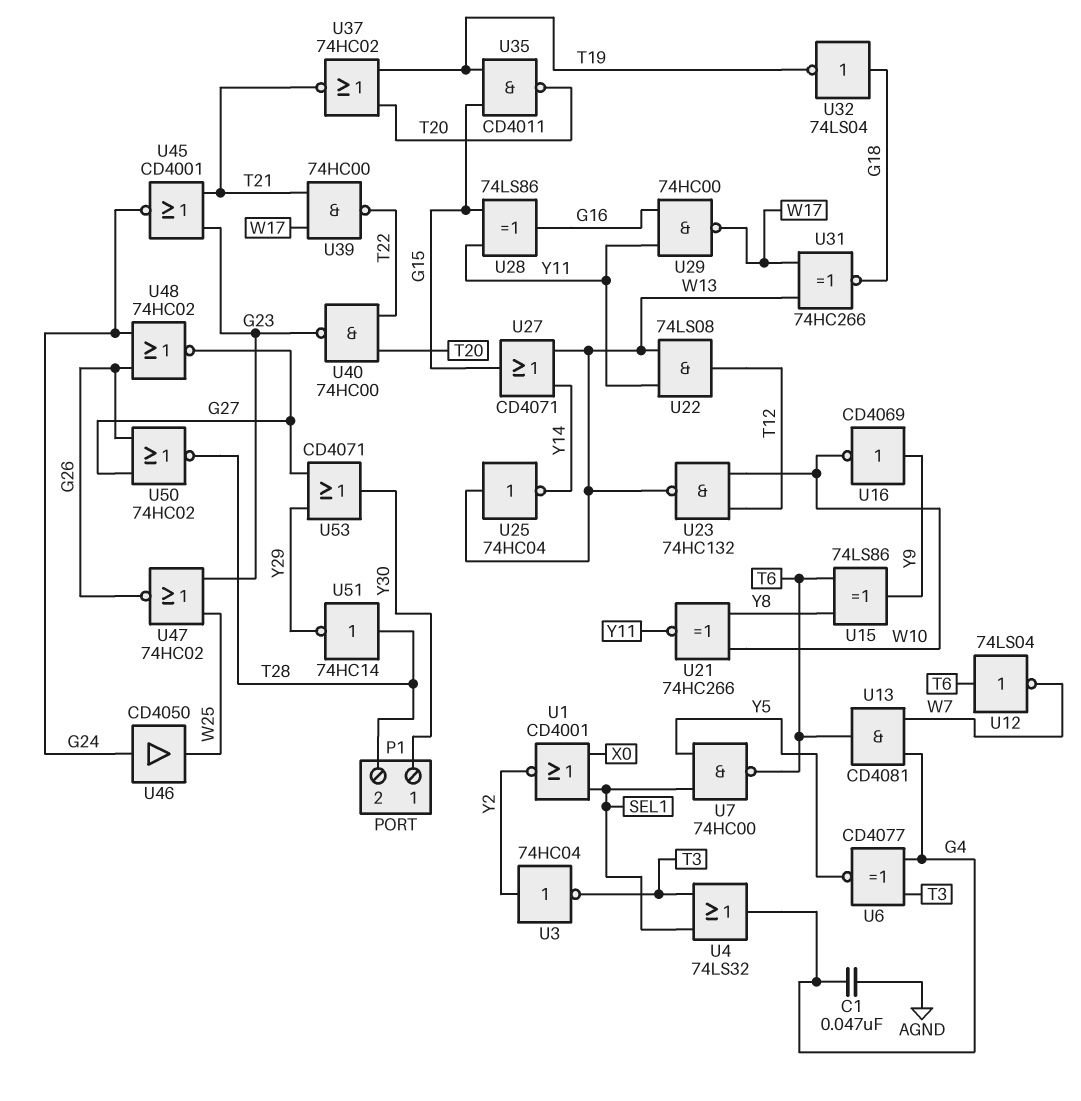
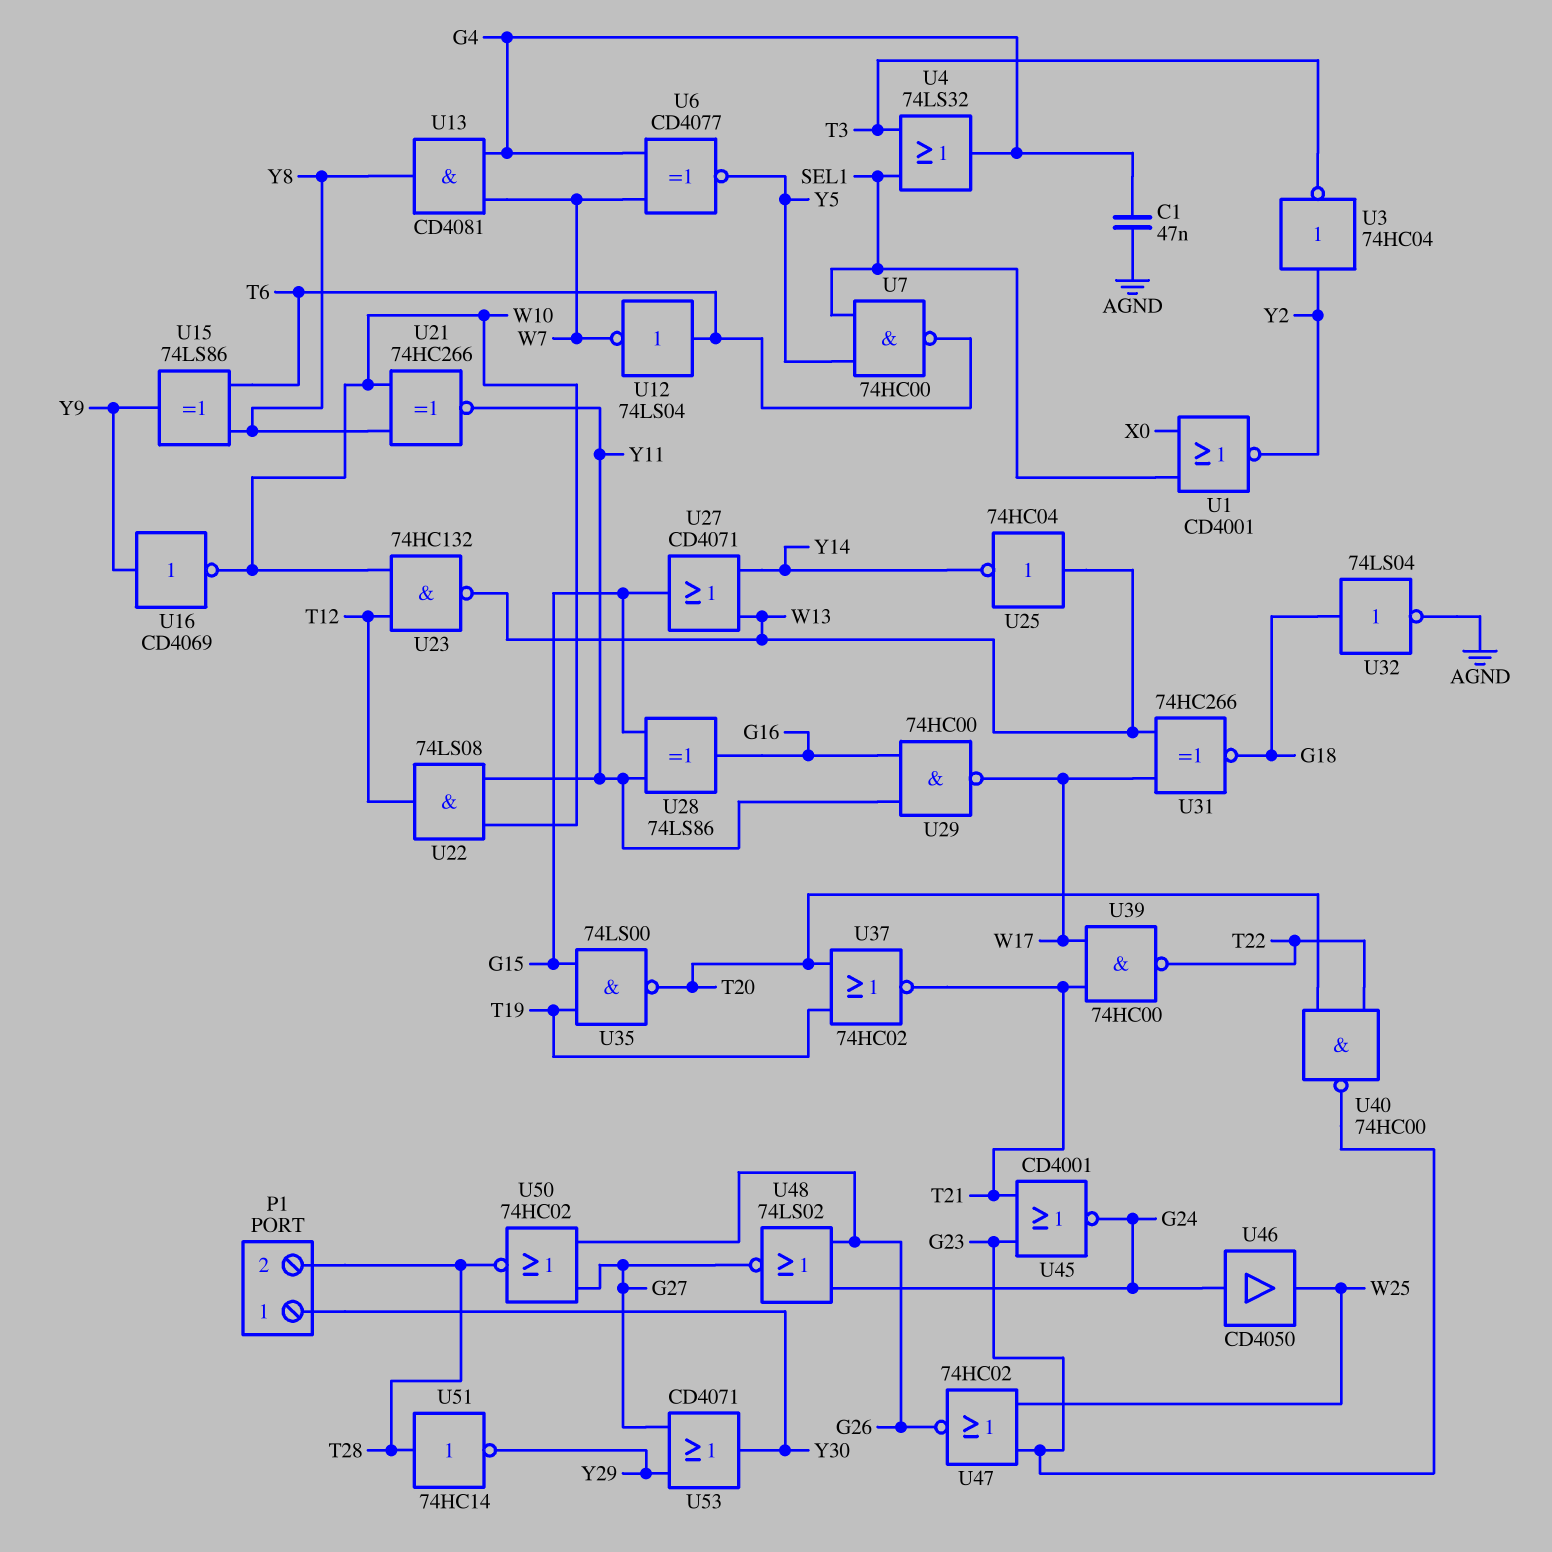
U6: XNOR CD4077 (in G4, in T3, out Y5) -> XNOR CD4077 (in G4, in W7, out Y5)
U13: AND CD4081 (in G4, in W7, out T6) -> AND CD4081 (in G4, in W7, out Y8)
U22: AND 74LS08 (in W13, in Y11, out T12) -> AND 74LS08 (in W10, in Y11, out T12)
U32: NOT 74LS04 (in G18, out T19) -> NOT 74LS04 (in G18, out AGND)
U35: NAND CD4011 (in G15, in T19, out T20) -> NAND 74LS00 (in G15, in T19, out T20)
U48: NOR 74HC02 (in G24, in G26, out G27) -> NOR 74LS02 (in G24, in G26, out G27)

